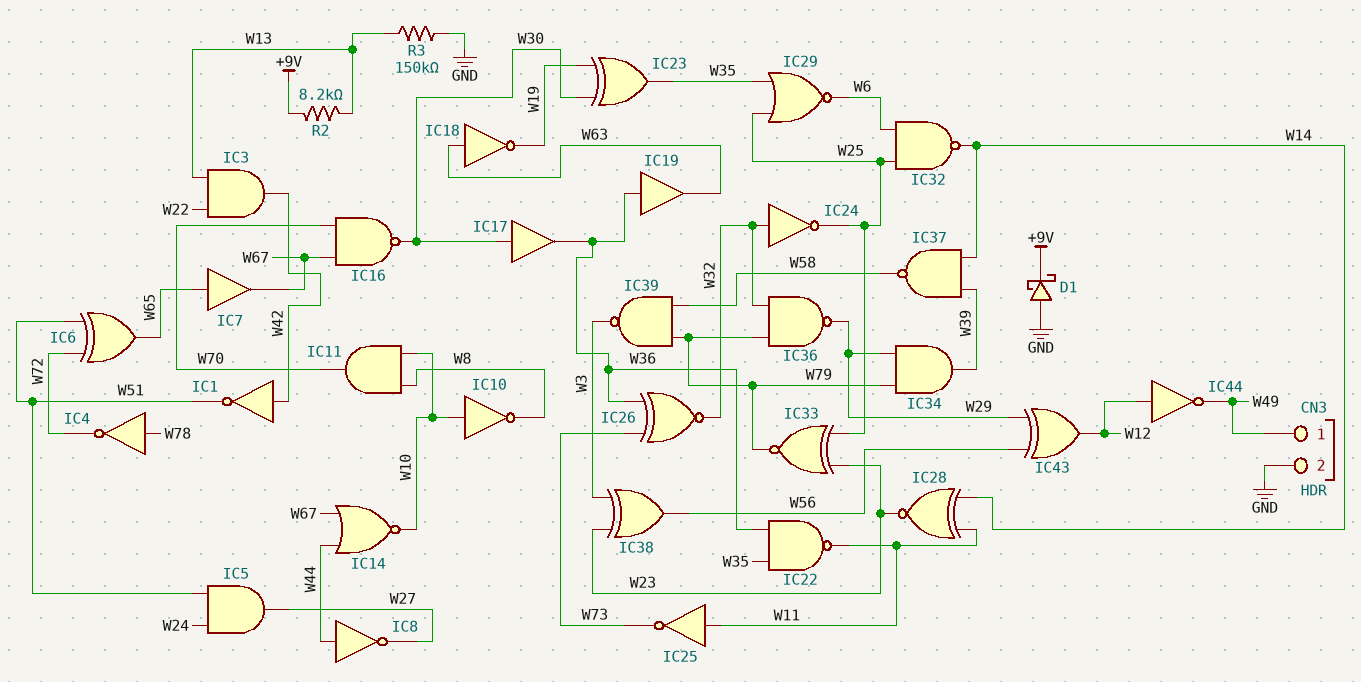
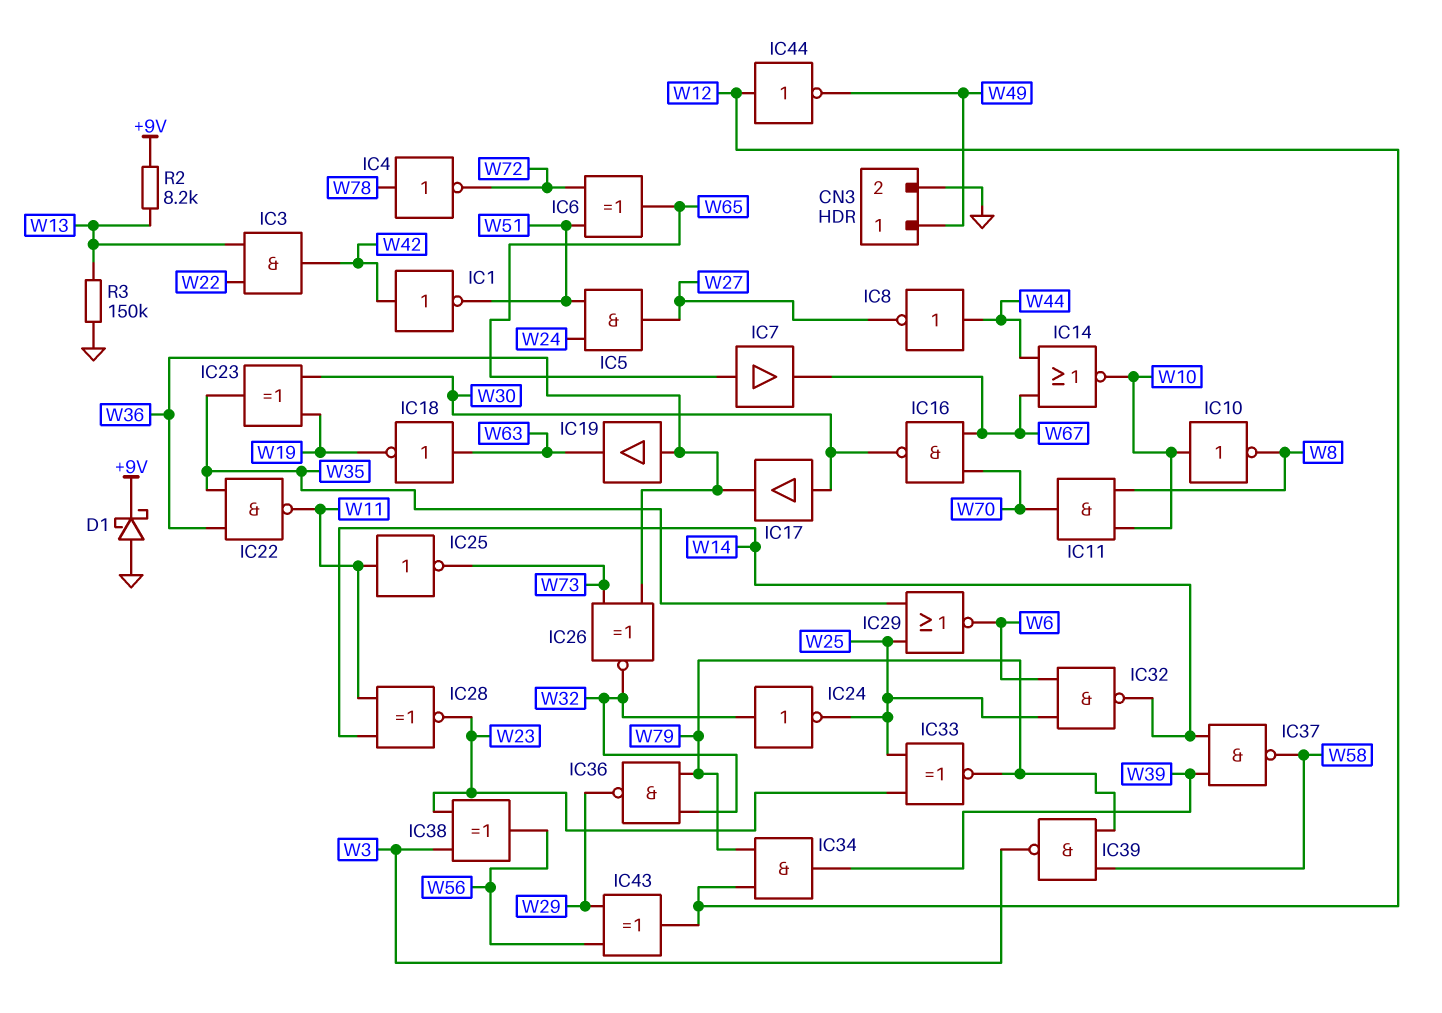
IC34: AND (in W29, in W79, out W39) -> AND (in W12, in W79, out W39)

